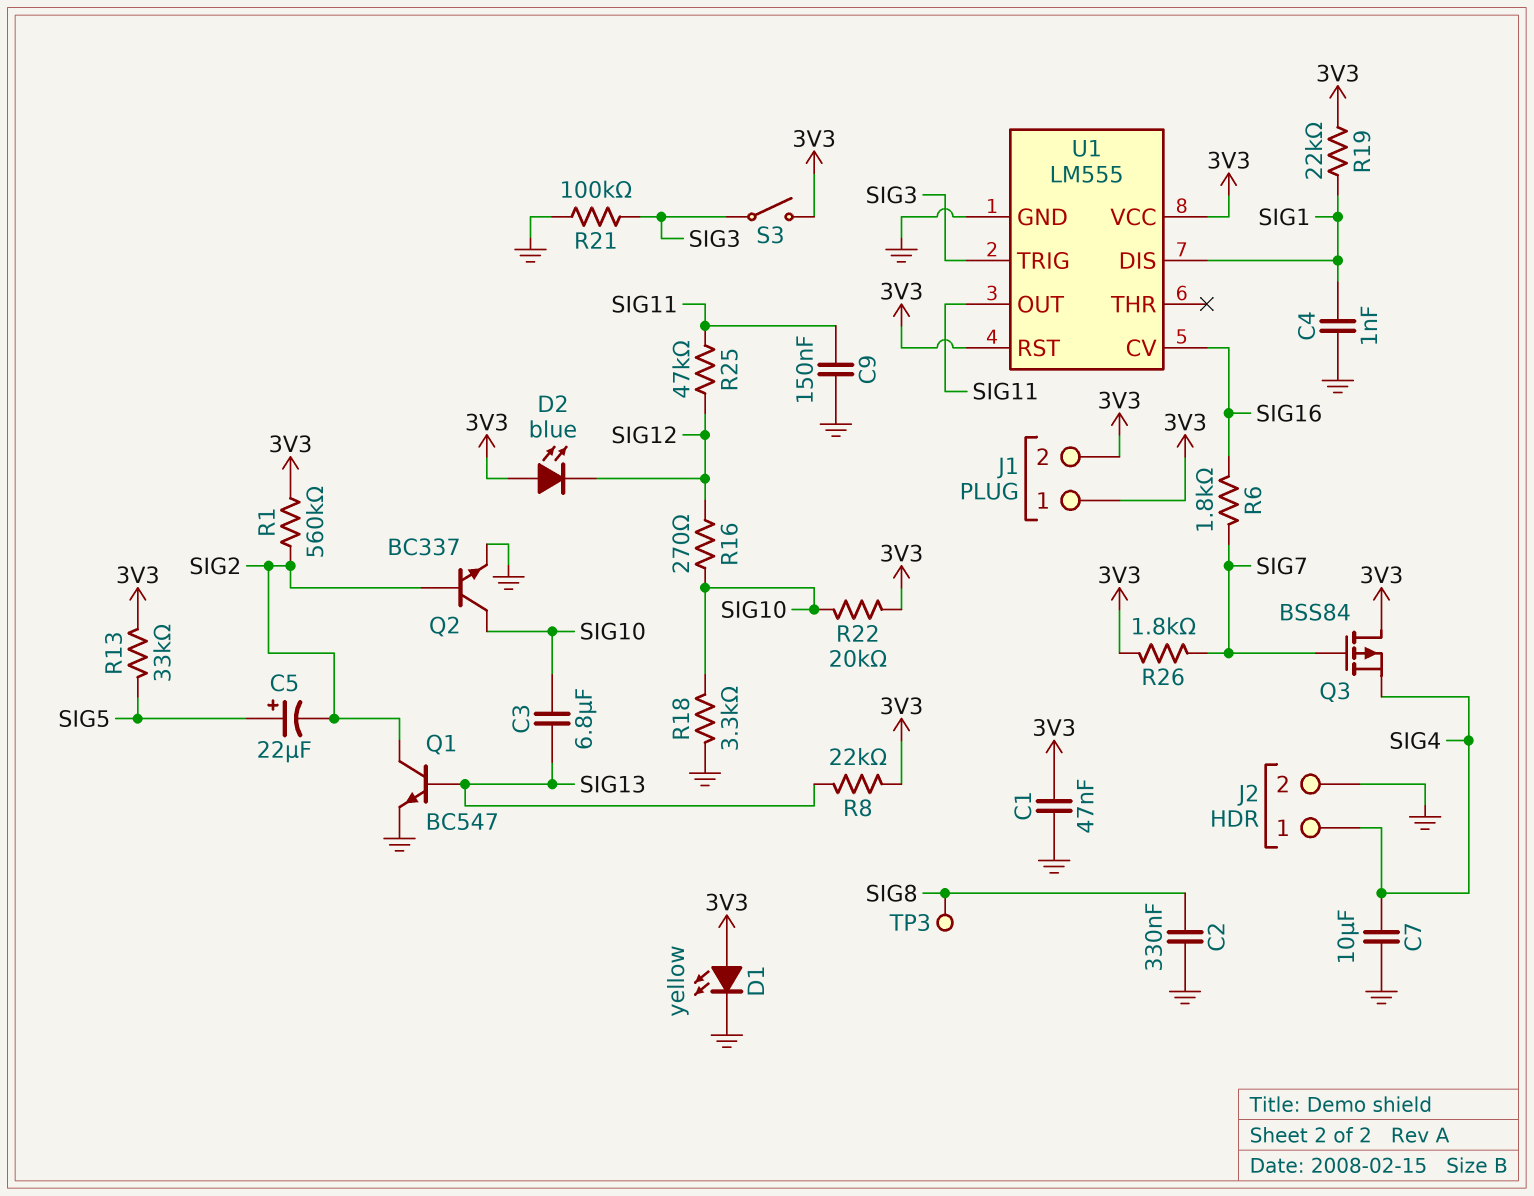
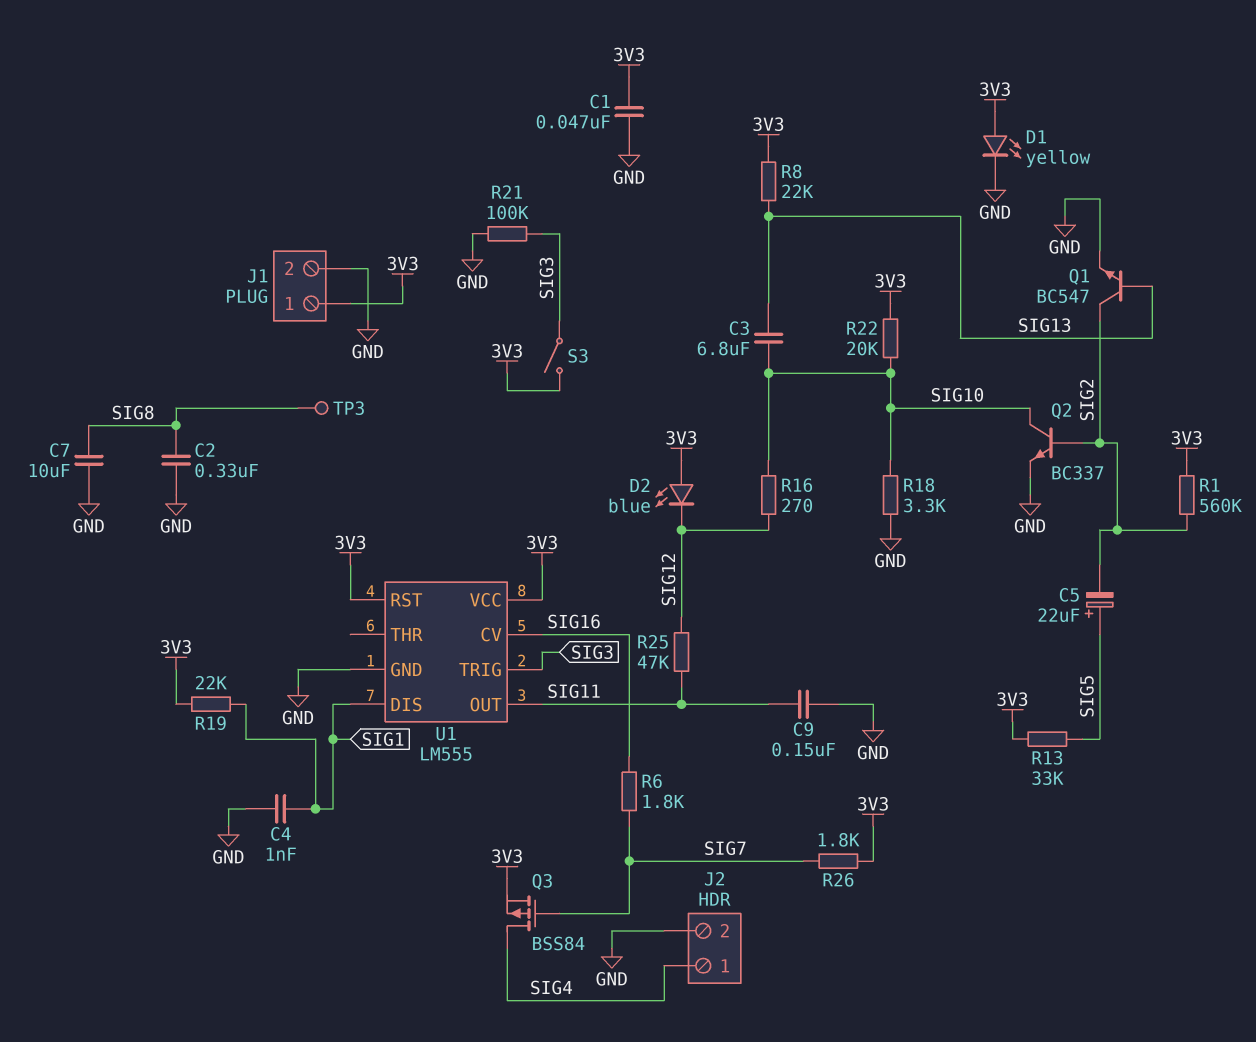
C7: 10uF (GND, SIG4) -> 10uF (GND, SIG8)
J1 pin 2: 3V3 -> GND
Q3: PMOS BSS84 (G SIG7, D 3V3, S SIG4) -> PMOS BSS84 (G SIG7, D SIG4, S 3V3)

